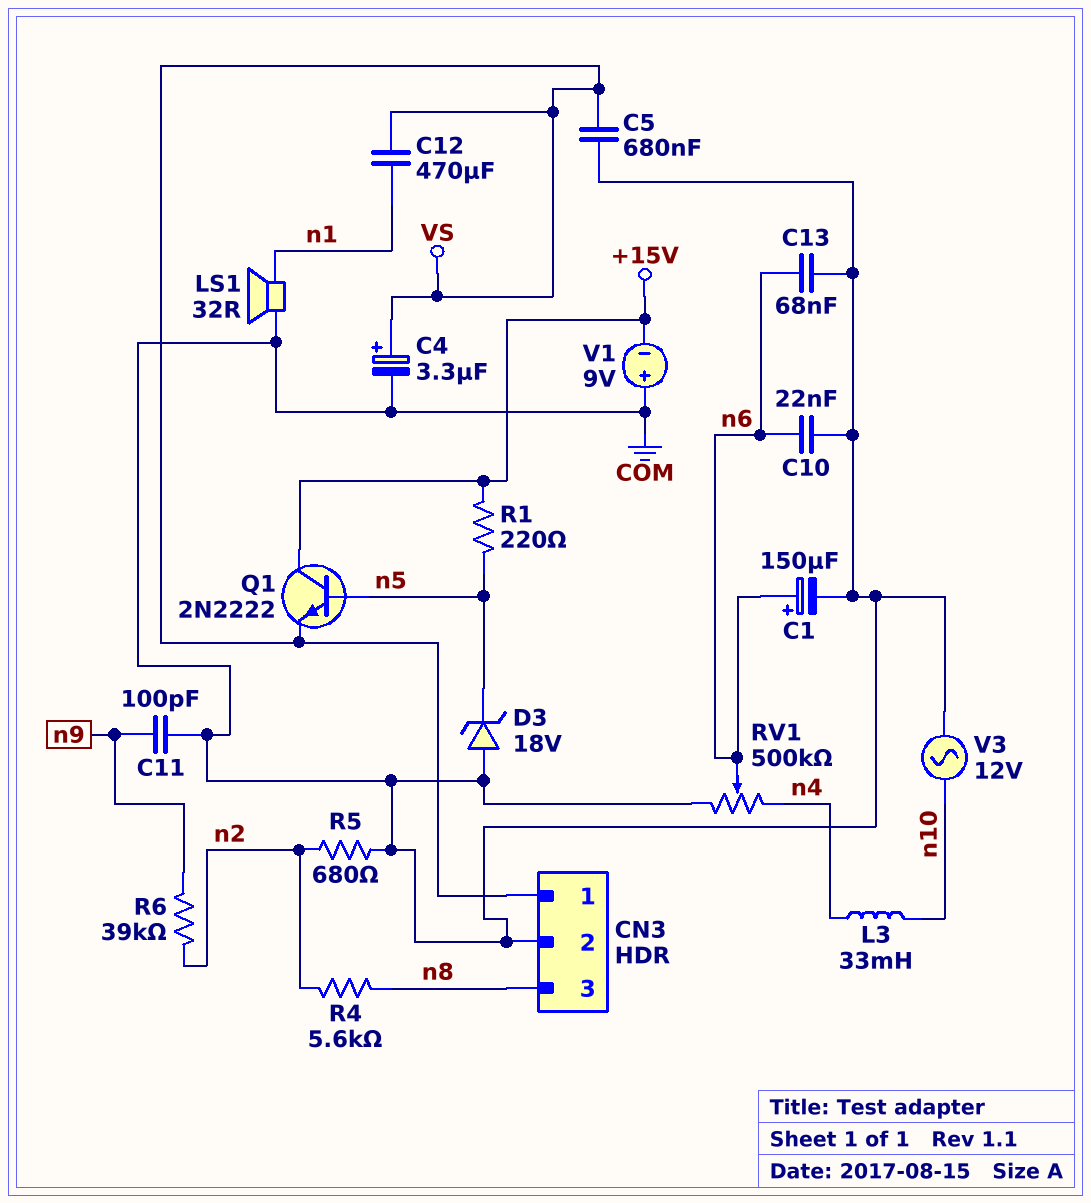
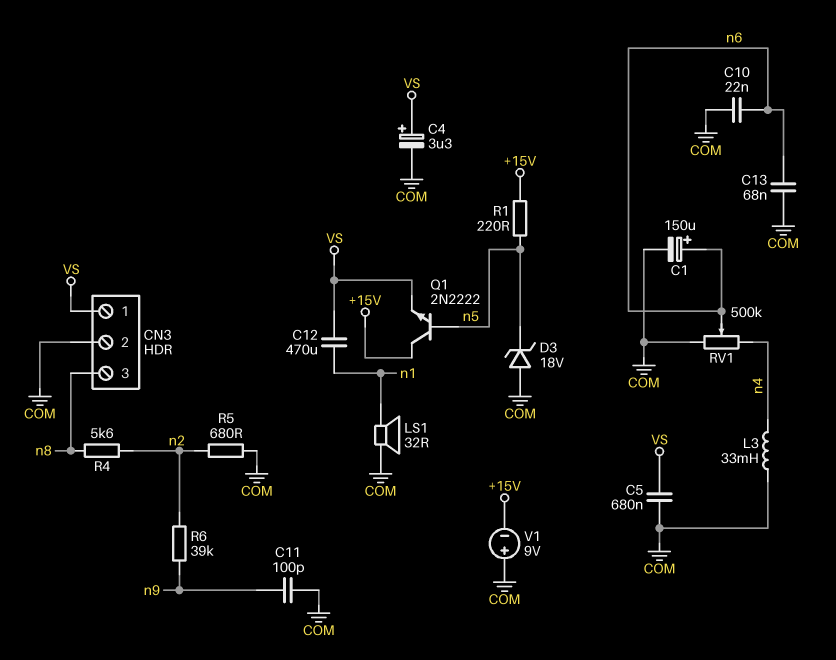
L3: 33mH (n4, n10) -> 33mH (COM, n4)
V3: AC 12V (COM, n10) -> none

